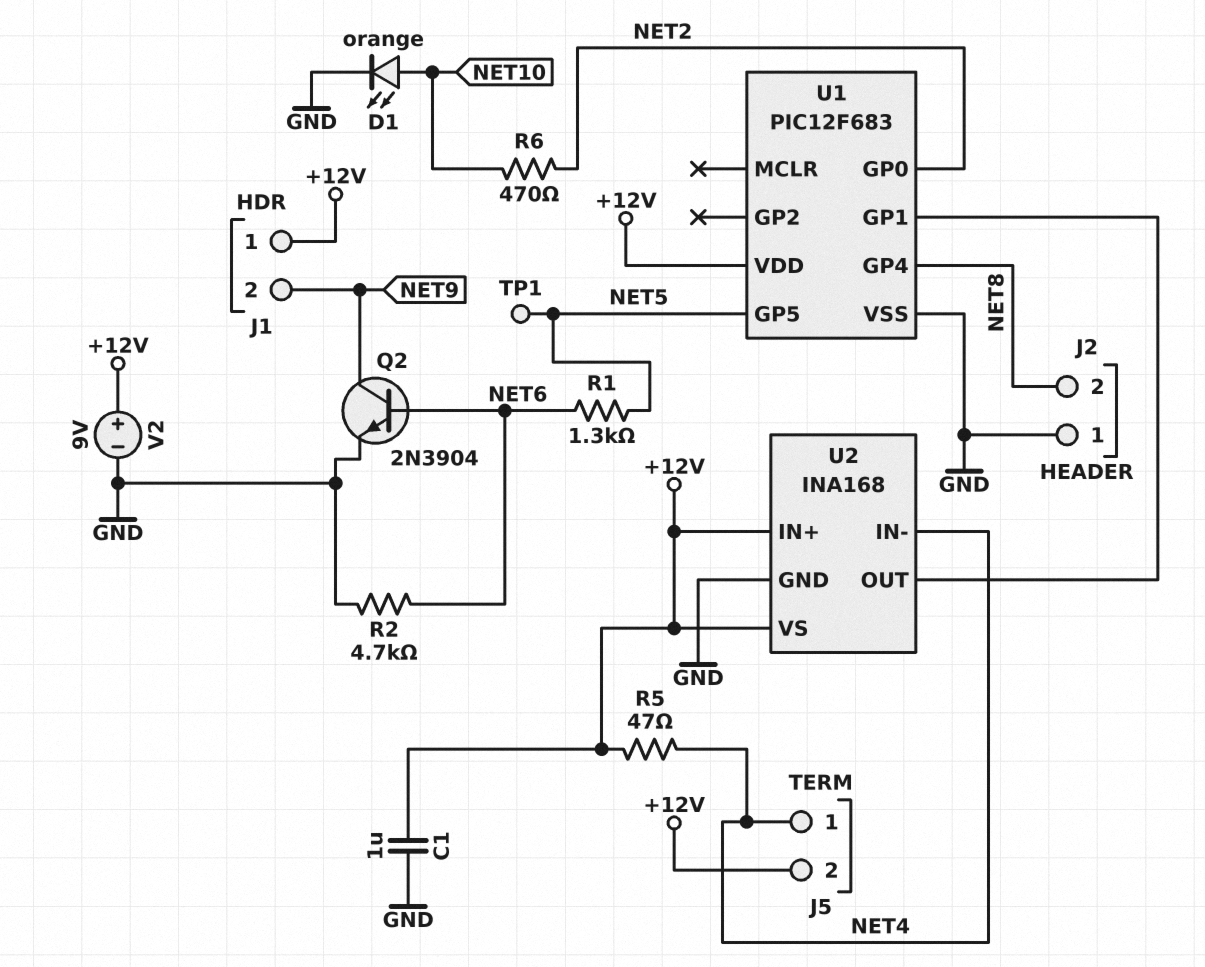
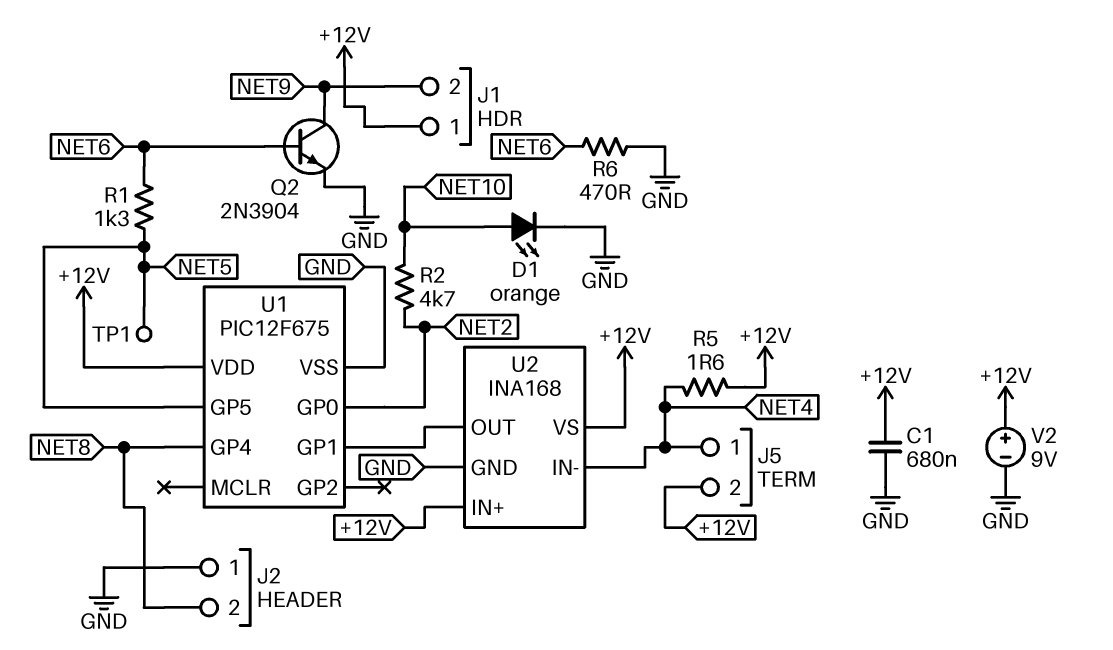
C1: 1uF (+12V, GND) -> 680nF (+12V, GND)
R2: 4.7k (GND, NET6) -> 4.7k (NET2, NET10)
R5: 47 (+12V, NET4) -> 1.6 (+12V, NET4)
R6: 470 (NET2, NET10) -> 470 (GND, NET6)
U1: PIC12F683 -> PIC12F675

